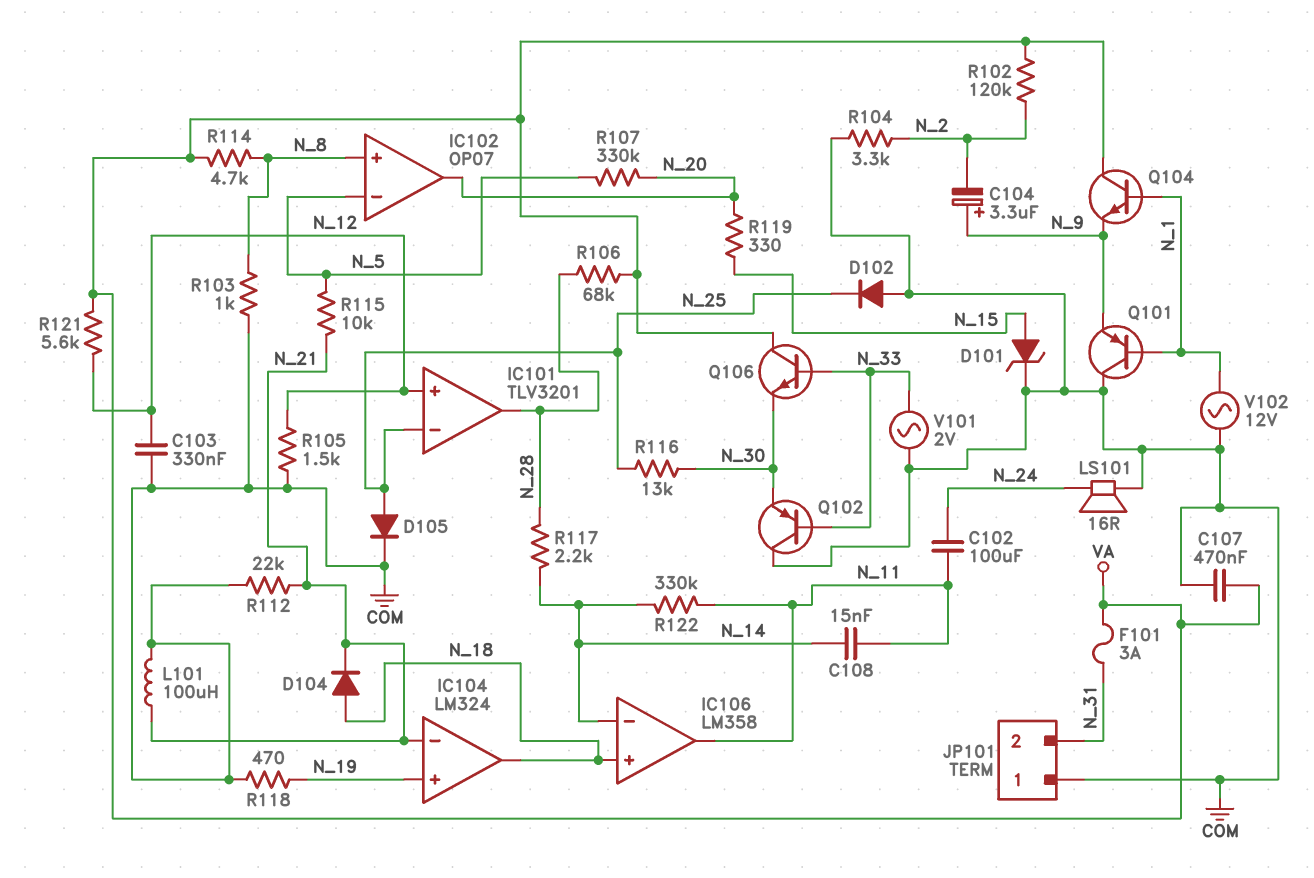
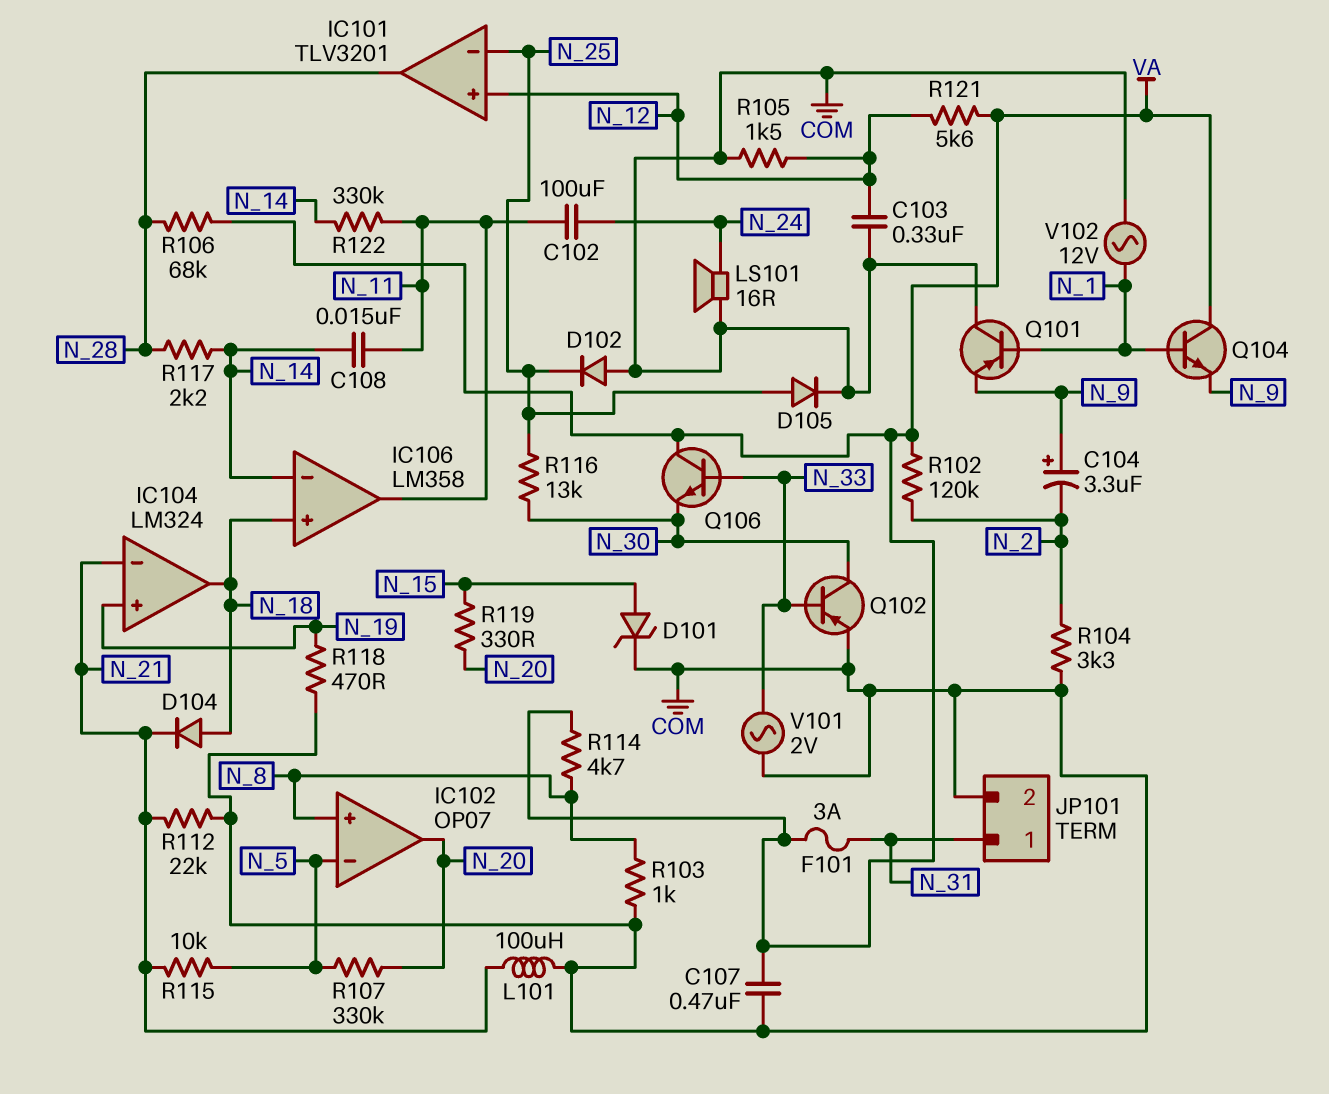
JP101 pin 1: COM -> N_31
JP101 pin 2: N_31 -> COM
Q102: PNP (B N_33, C COM, E N_30) -> PNP (B N_33, C N_30, E COM)

